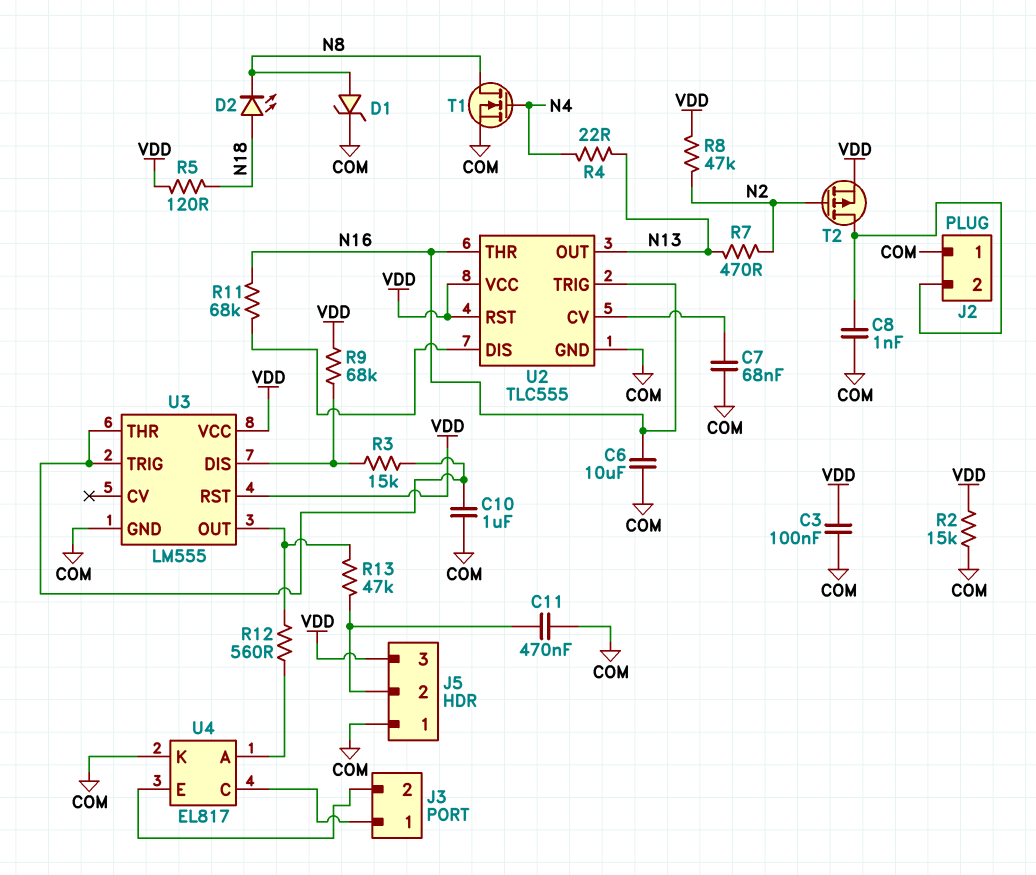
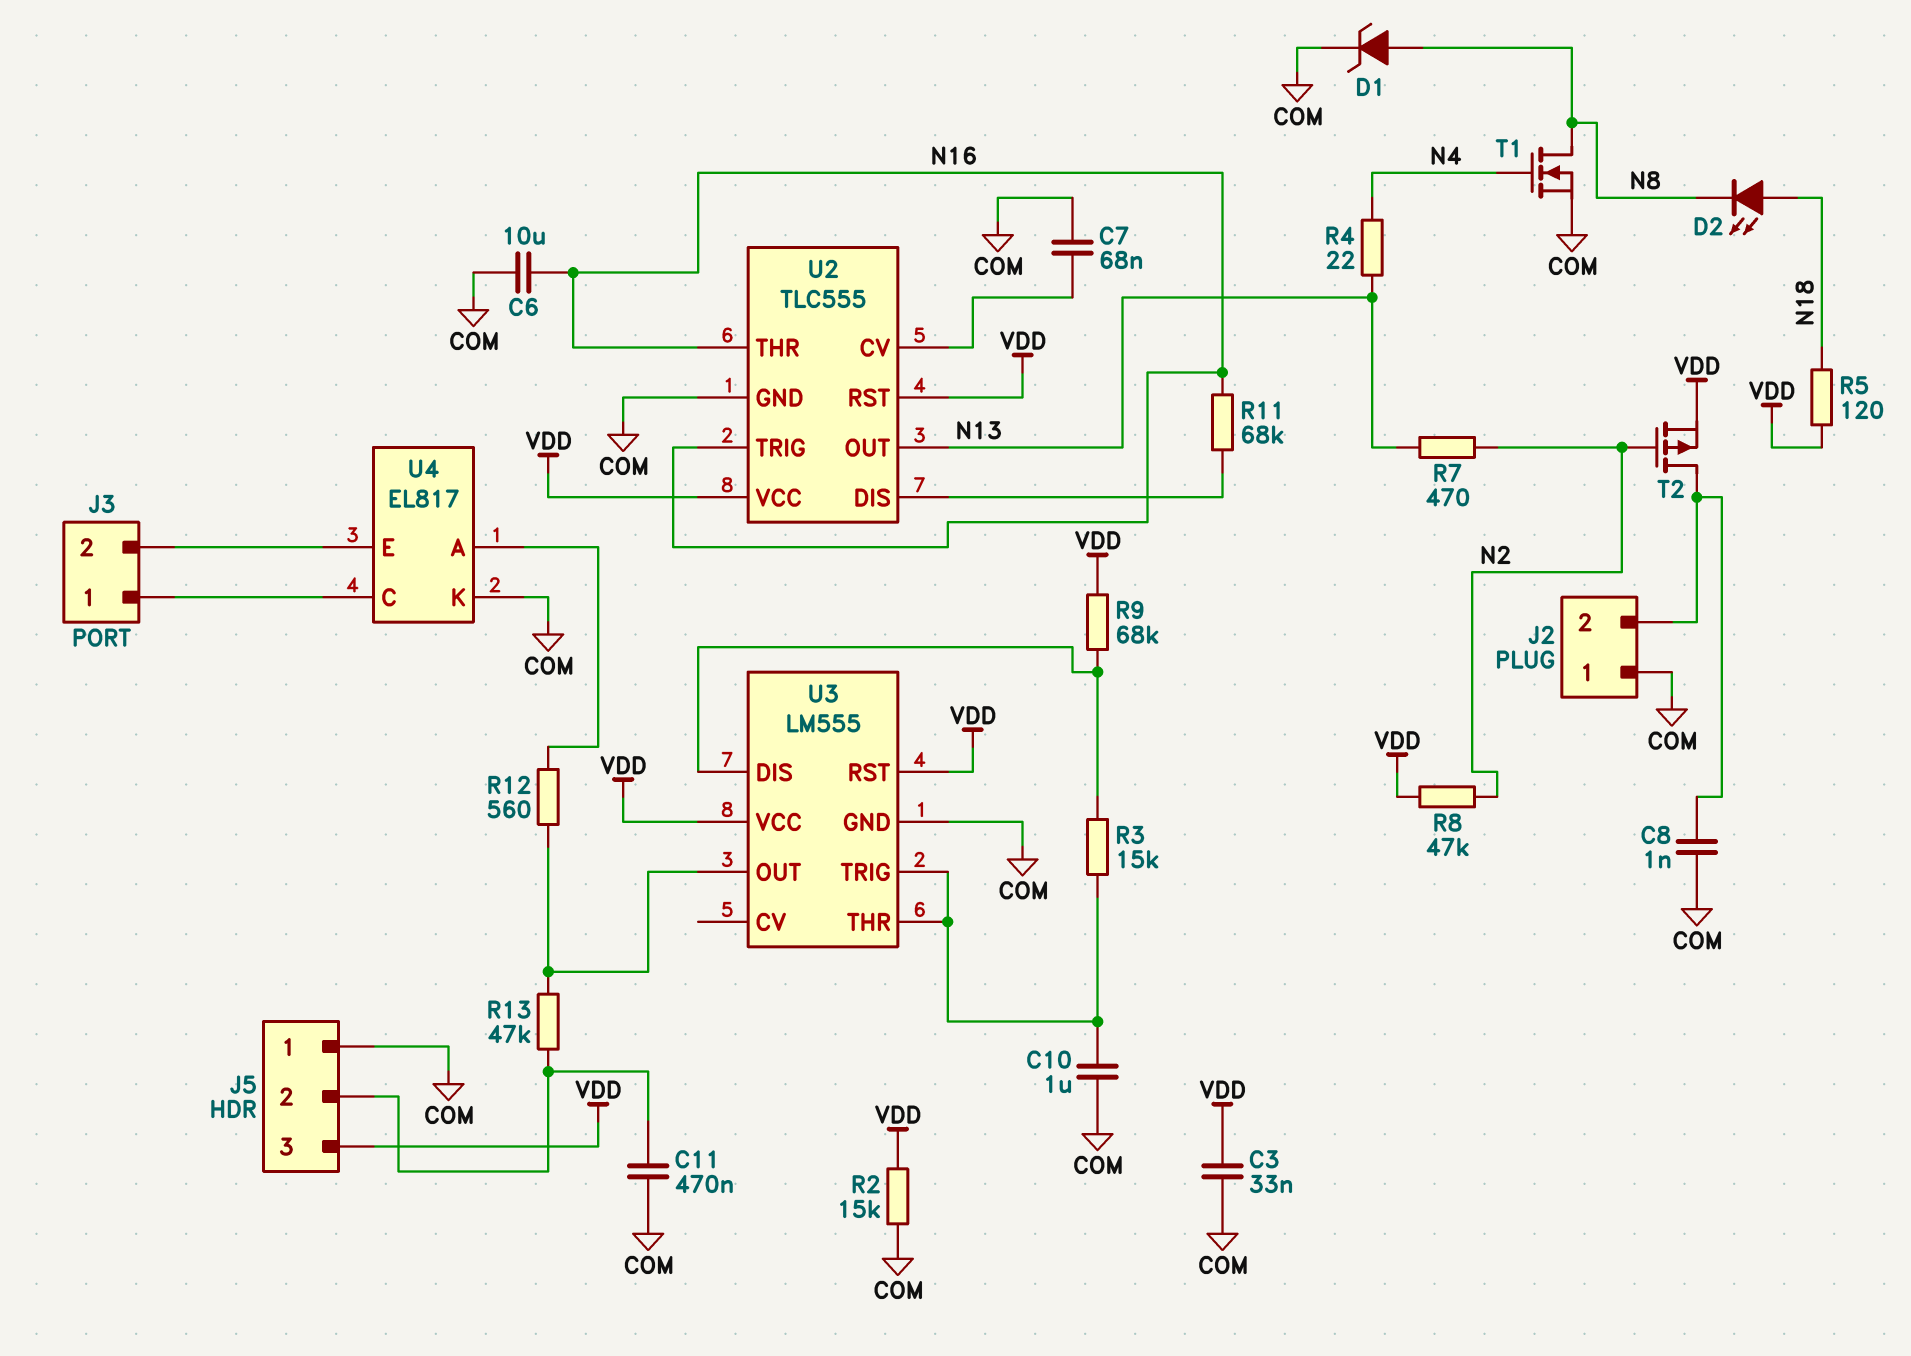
C3: 100nF (COM, VDD) -> 33nF (COM, VDD)

